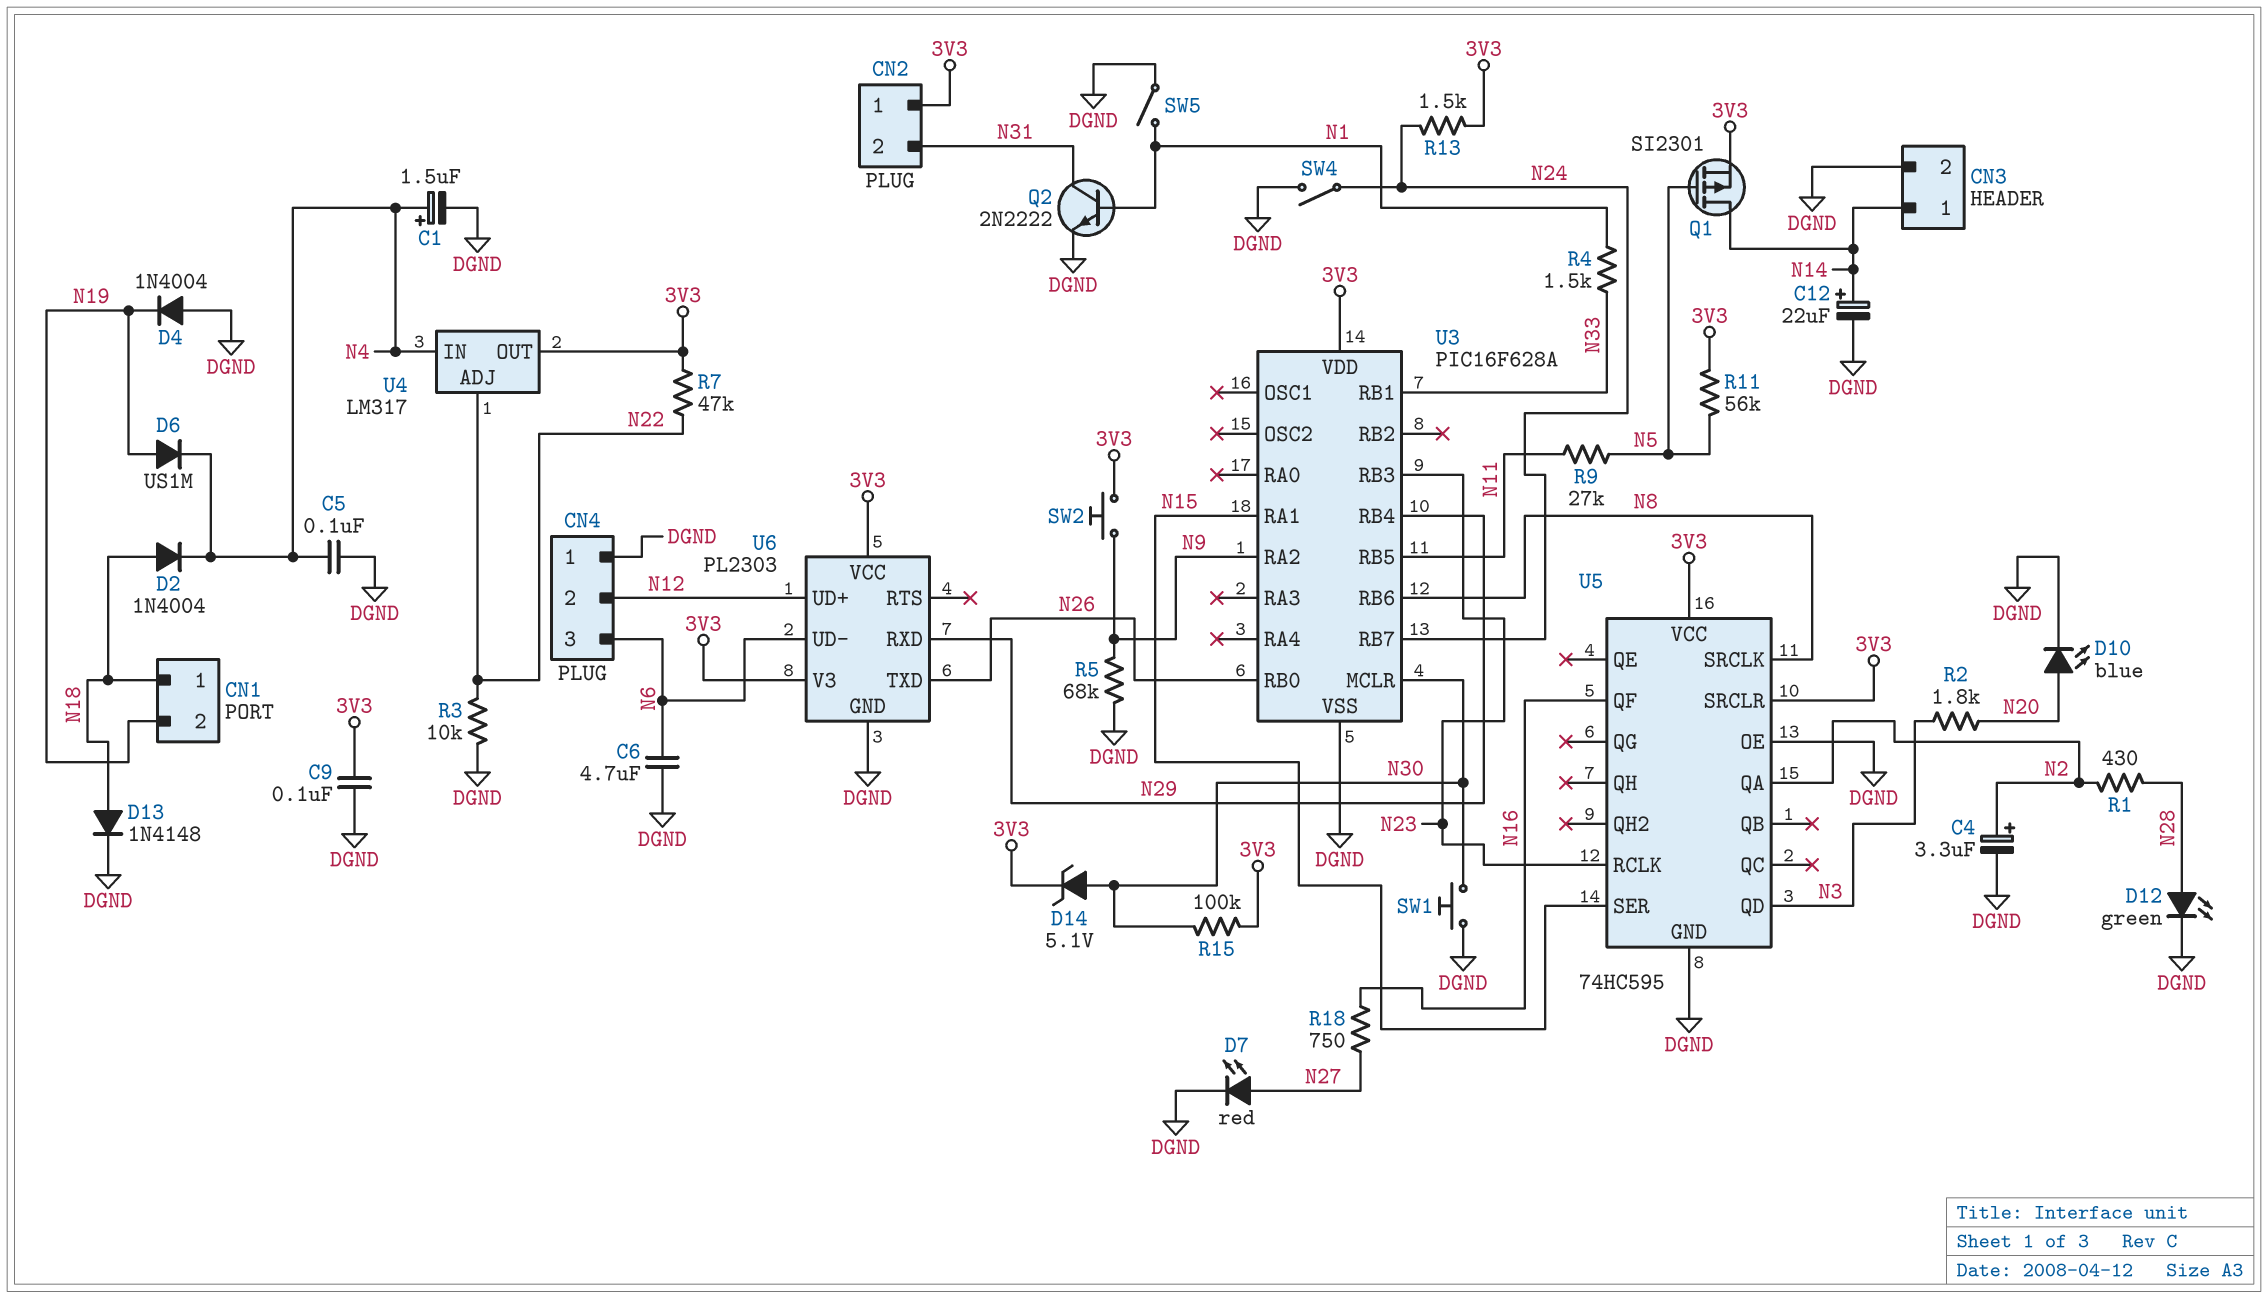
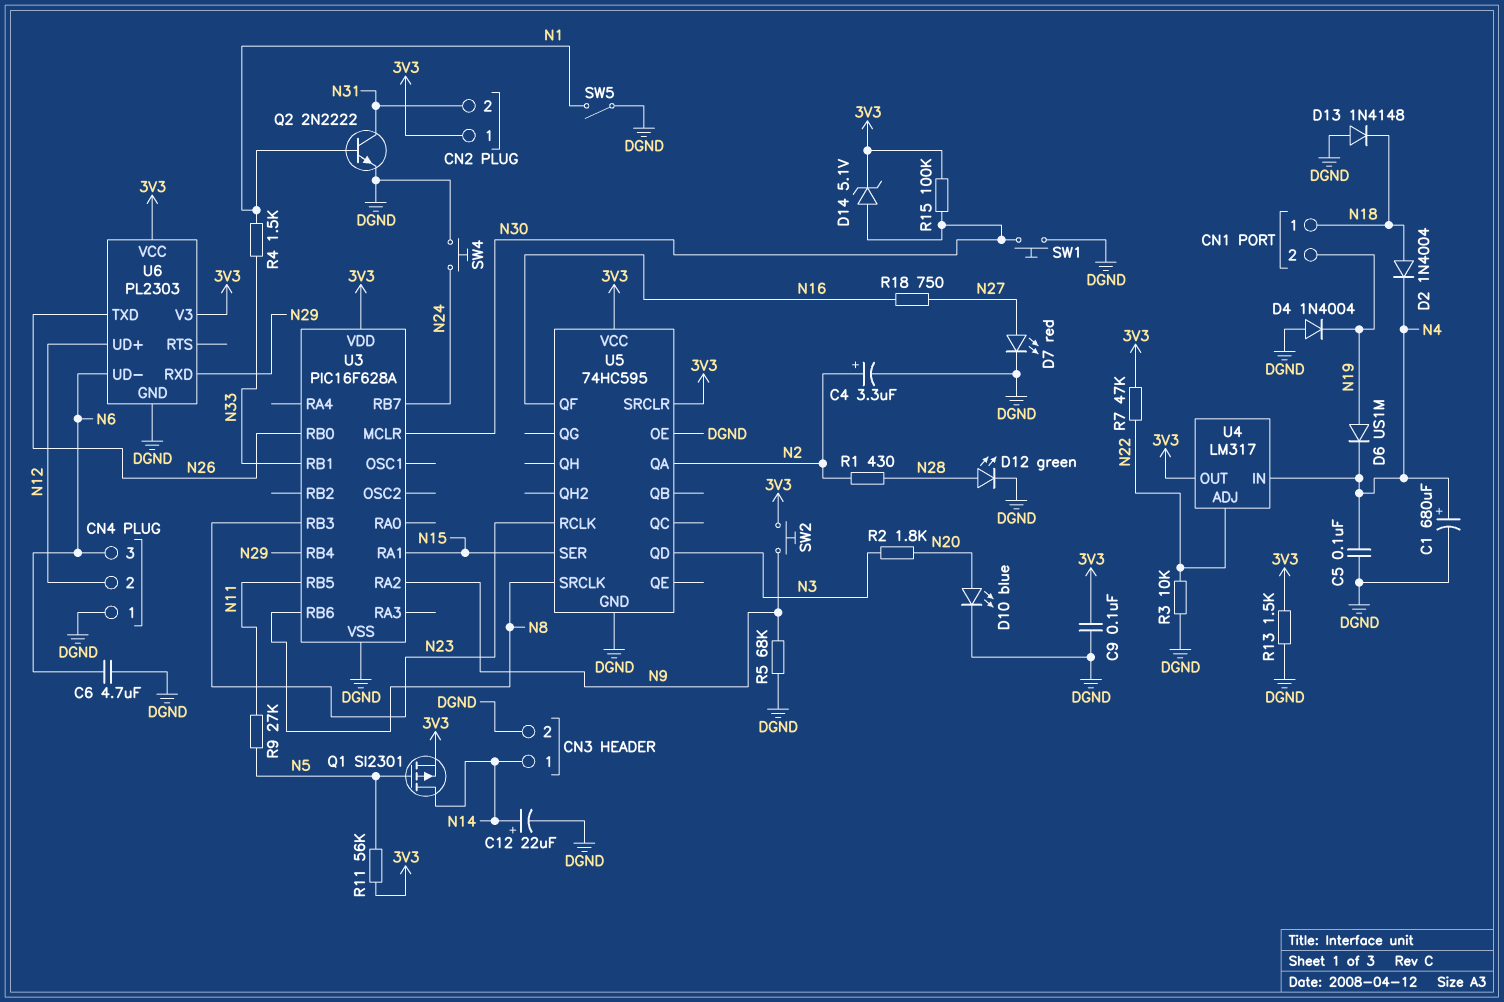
C1: 1.5uF (plus N4, minus DGND) -> 680uF (plus N4, minus DGND)
D13: diode 1N4148 (A N18, K DGND) -> diode 1N4148 (A DGND, K N18)
R13: 1.5k (3V3, N24) -> 1.5k (3V3, DGND)
SW4: switch (DGND, N24) -> button (DGND, N24)

